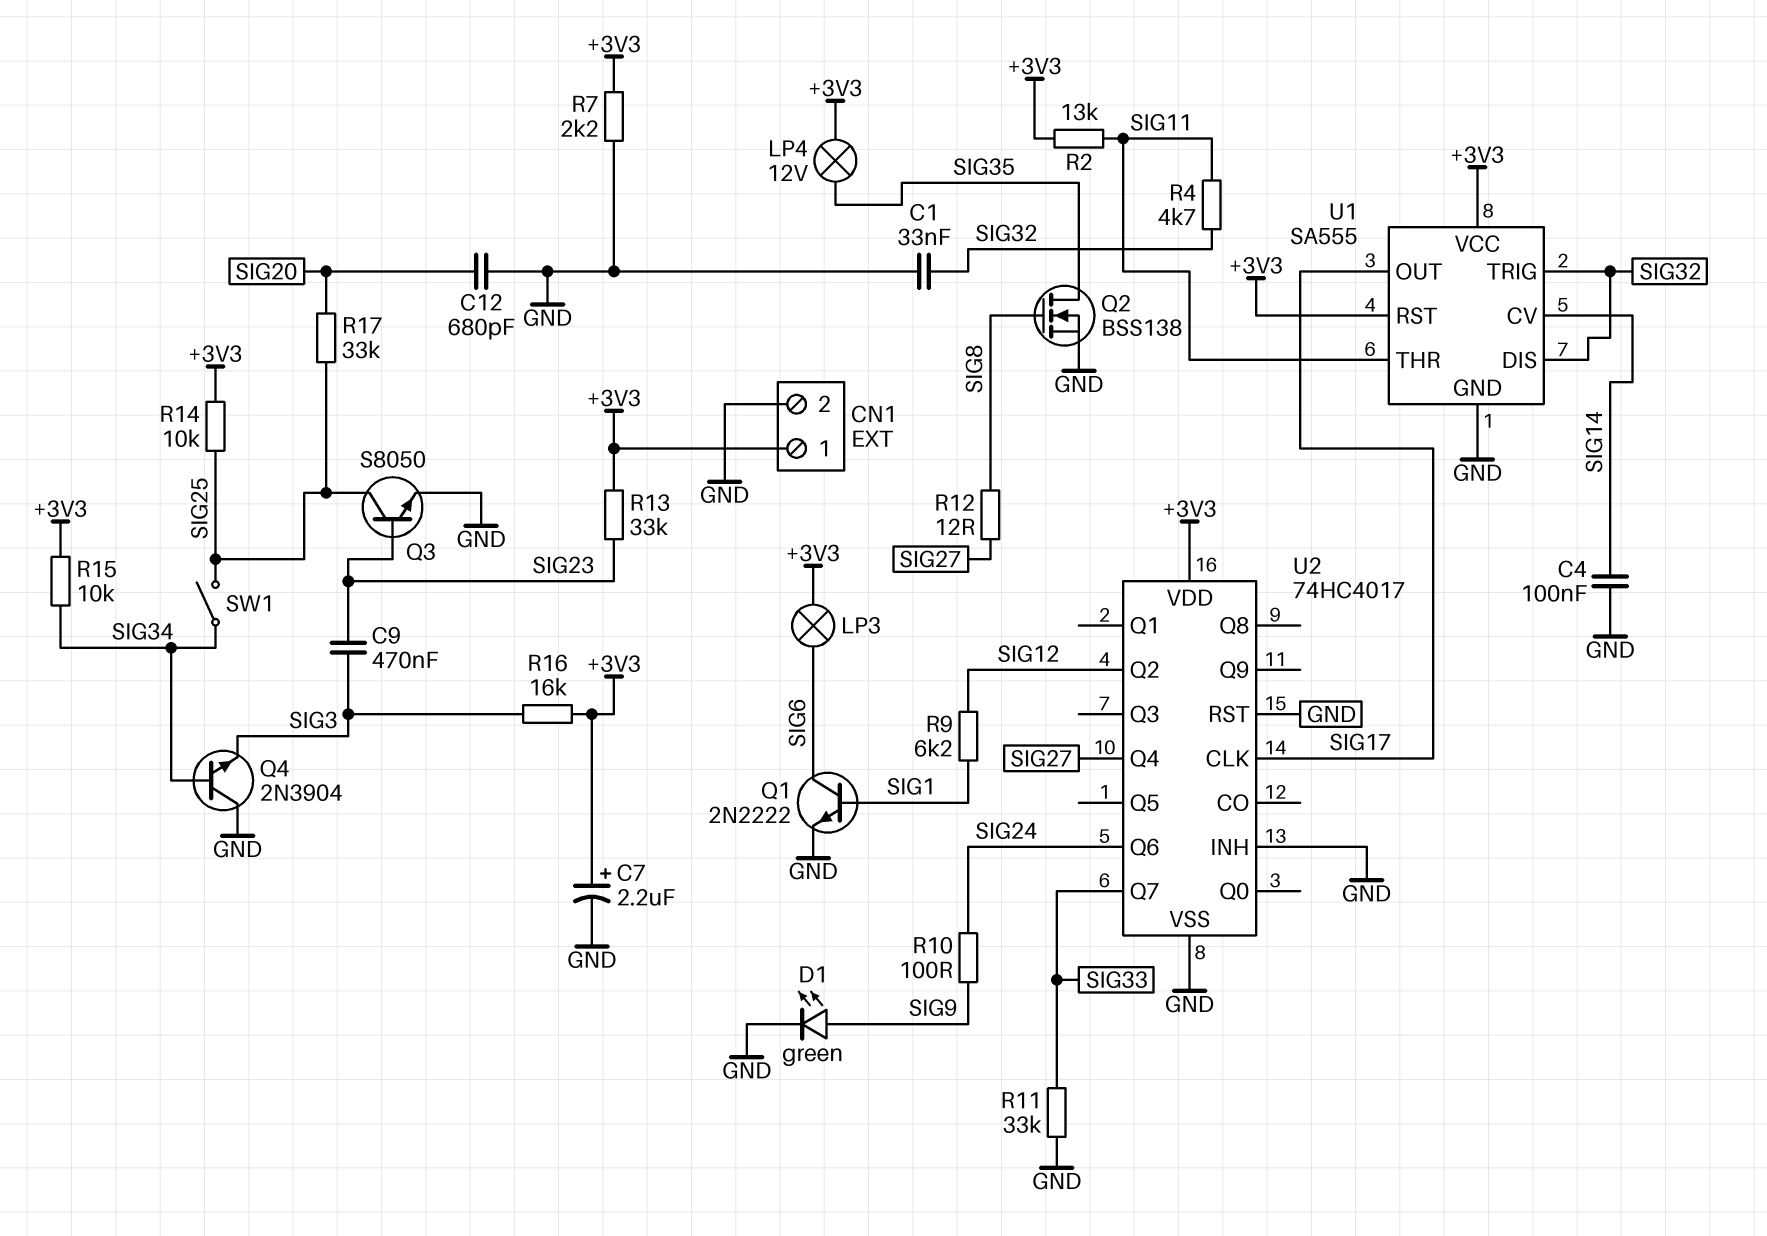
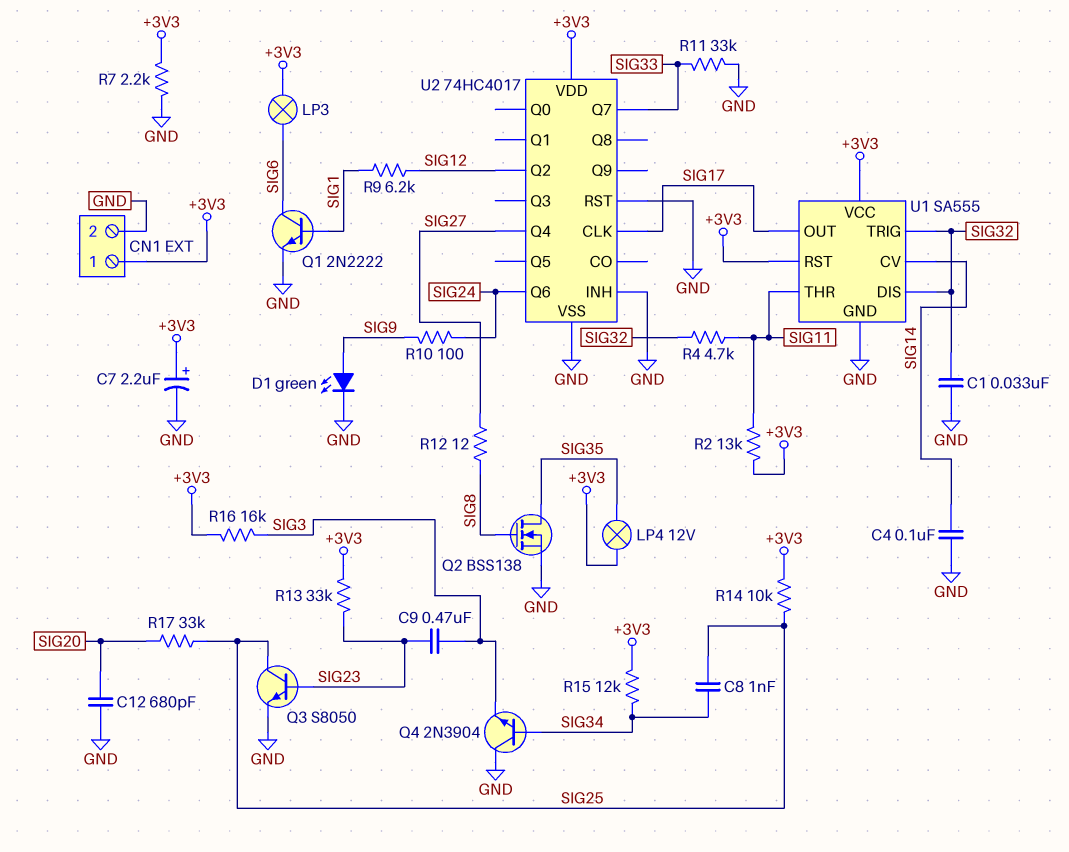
C8: none -> 1nF (SIG25, SIG34)
R15: 10k (+3V3, SIG34) -> 12k (+3V3, SIG34)
SW1: switch (SIG25, SIG34) -> none

